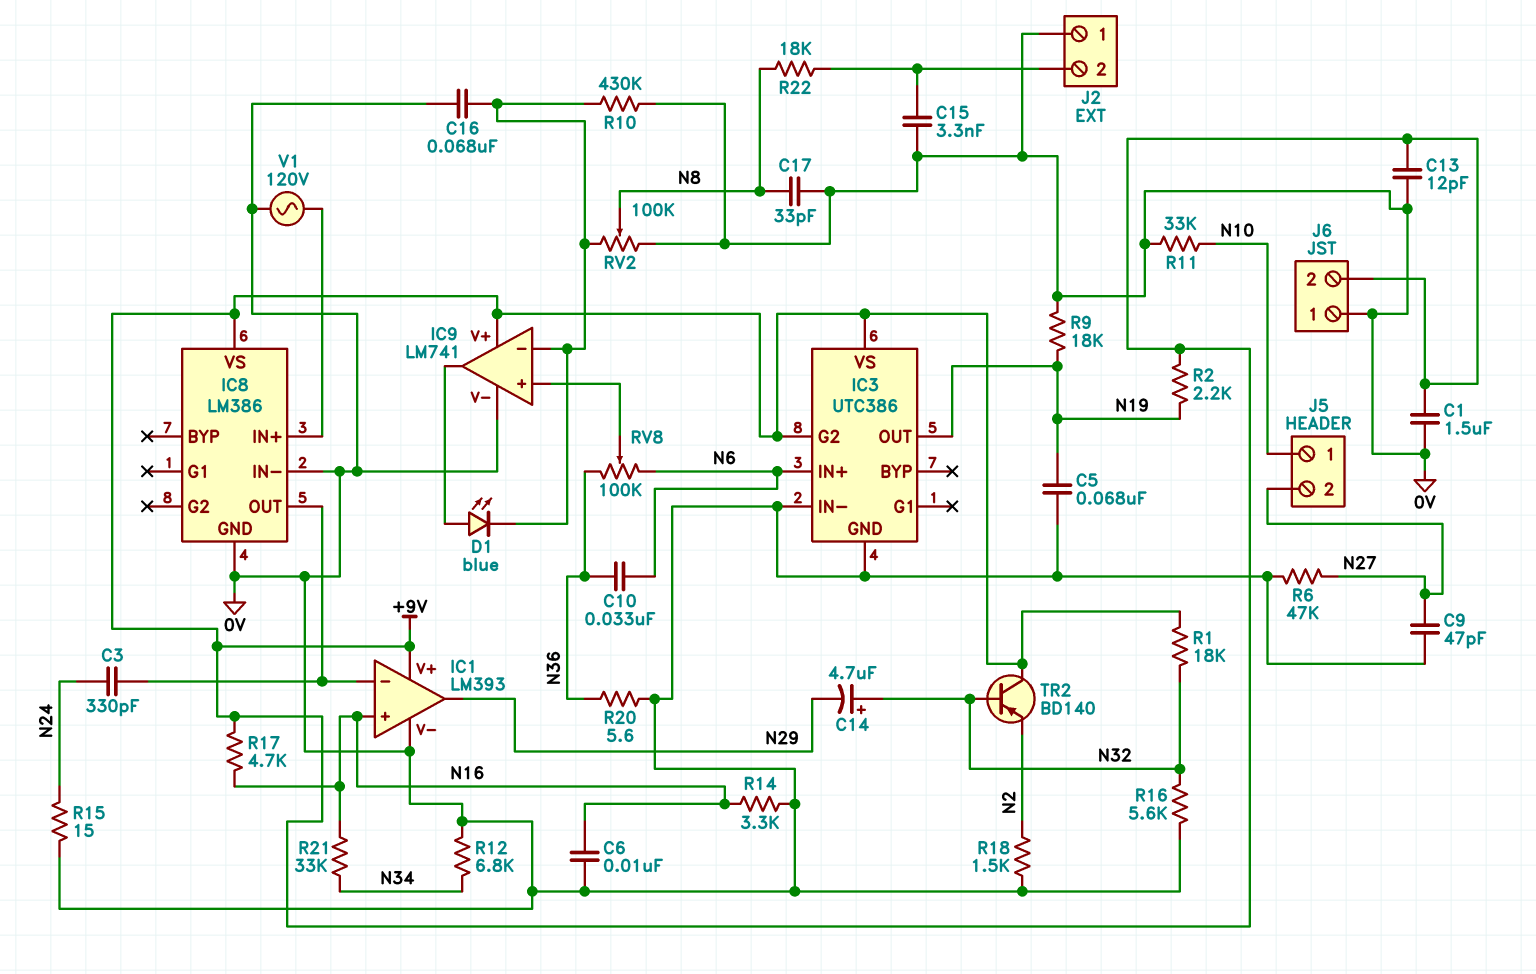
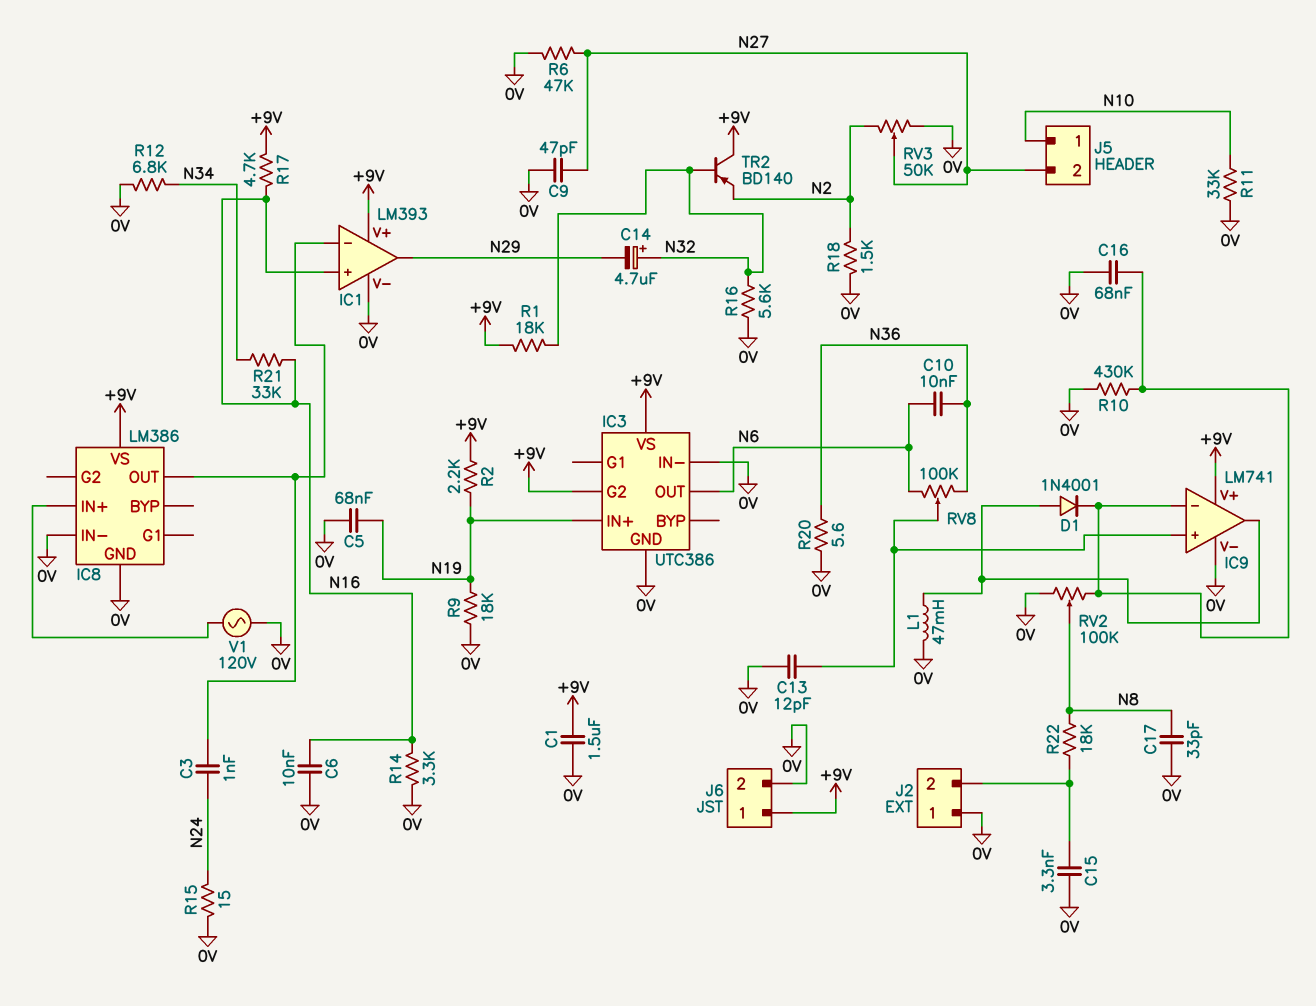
C3: 330pF (IC1/in-, N24) -> 1nF (IC1/in-, N24)
C10: 33nF (N6, N36) -> 10nF (N6, N36)
C13: 12pF (+9V, 0V) -> 12pF (0V, IC9/in+)
D1: LED blue (A IC9/out, K IC9/in-) -> diode 1N4001 (A IC9/out, K IC9/in-)
IC3 pin IN+: N6 -> N19
IC3 pin OUT: N19 -> N6
J6 pin 1: 0V -> +9V
J6 pin 2: +9V -> 0V
L1: none -> 47mH (0V, IC9/out)
RV3: none -> 50k (0V, N2, wiper N27)

